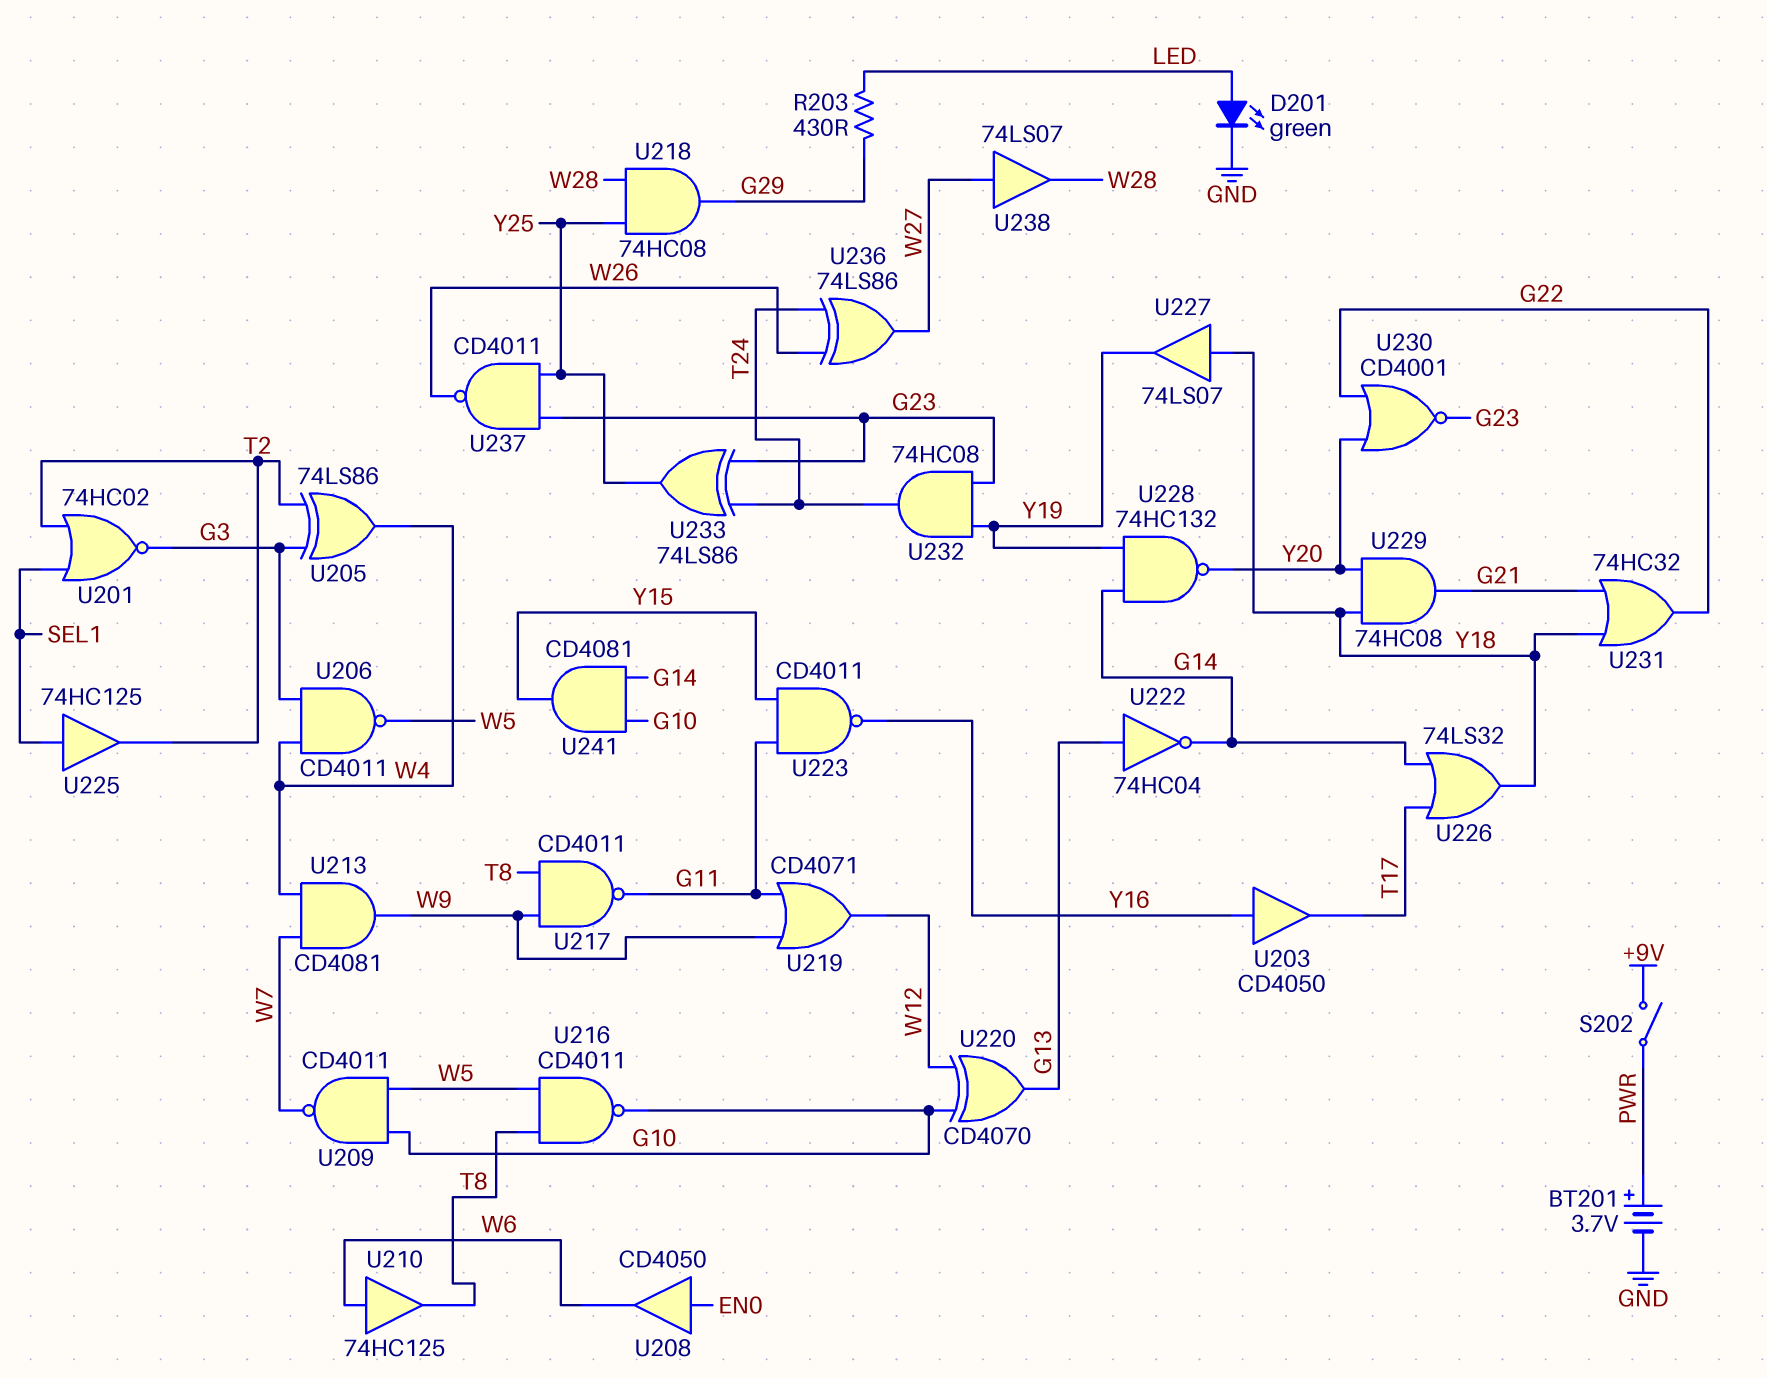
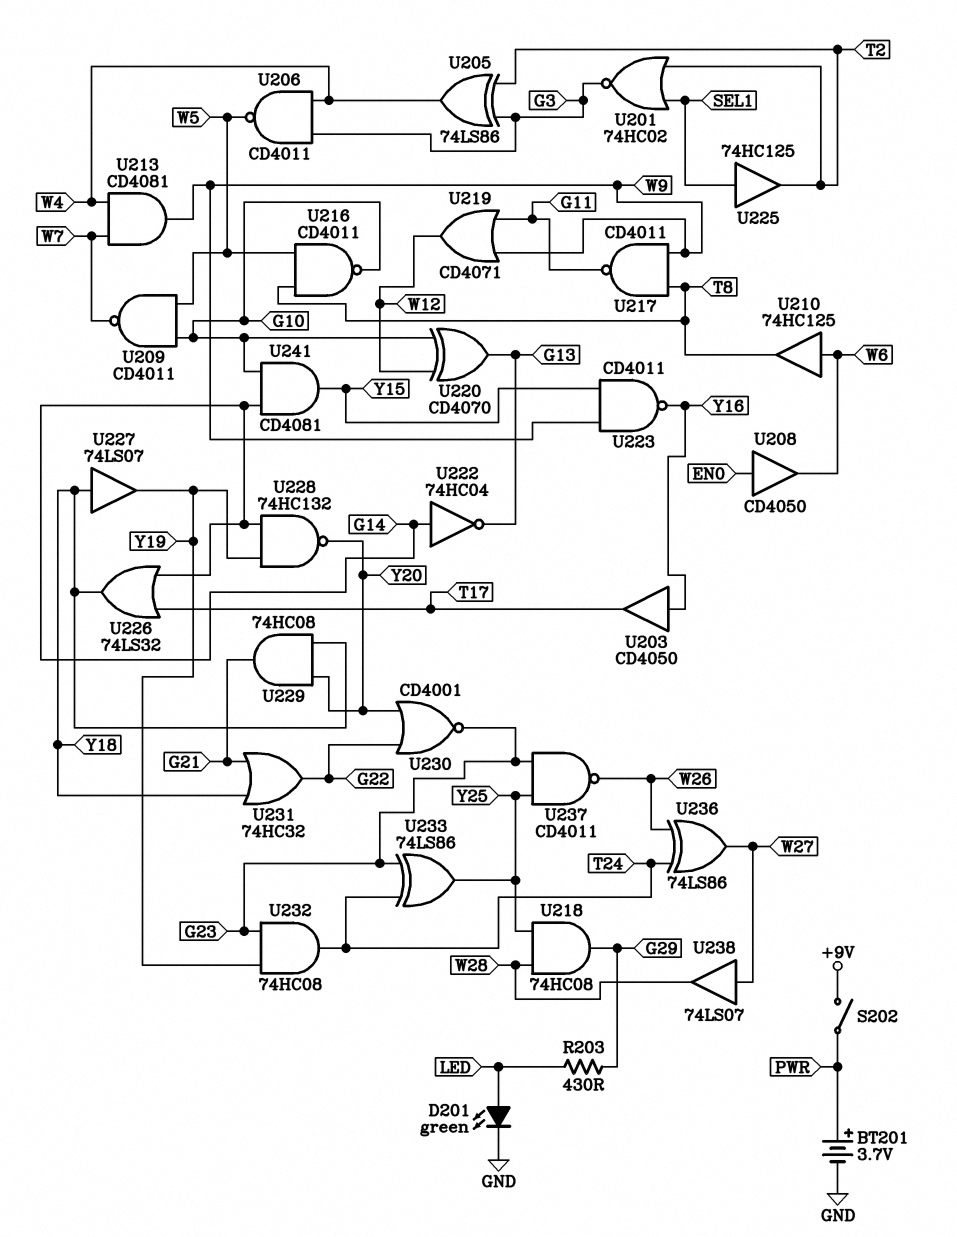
U222: NOT 74HC04 (in G13, out G14) -> NOT 74HC04 (in G14, out G13)
U223: NAND CD4011 (in G11, in Y15, out Y16) -> NAND CD4011 (in W9, in Y15, out Y16)

